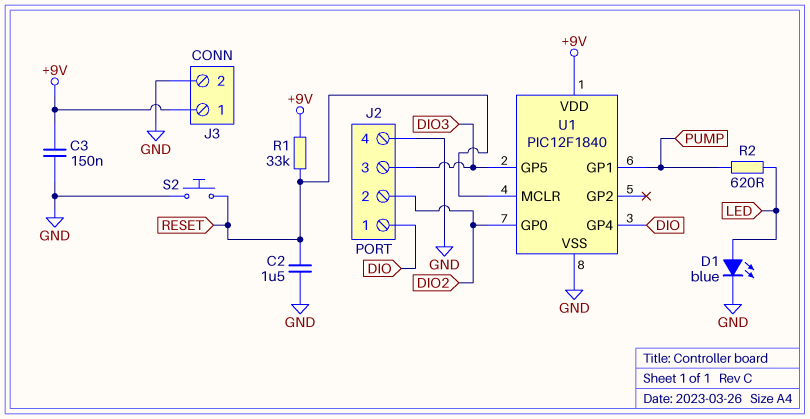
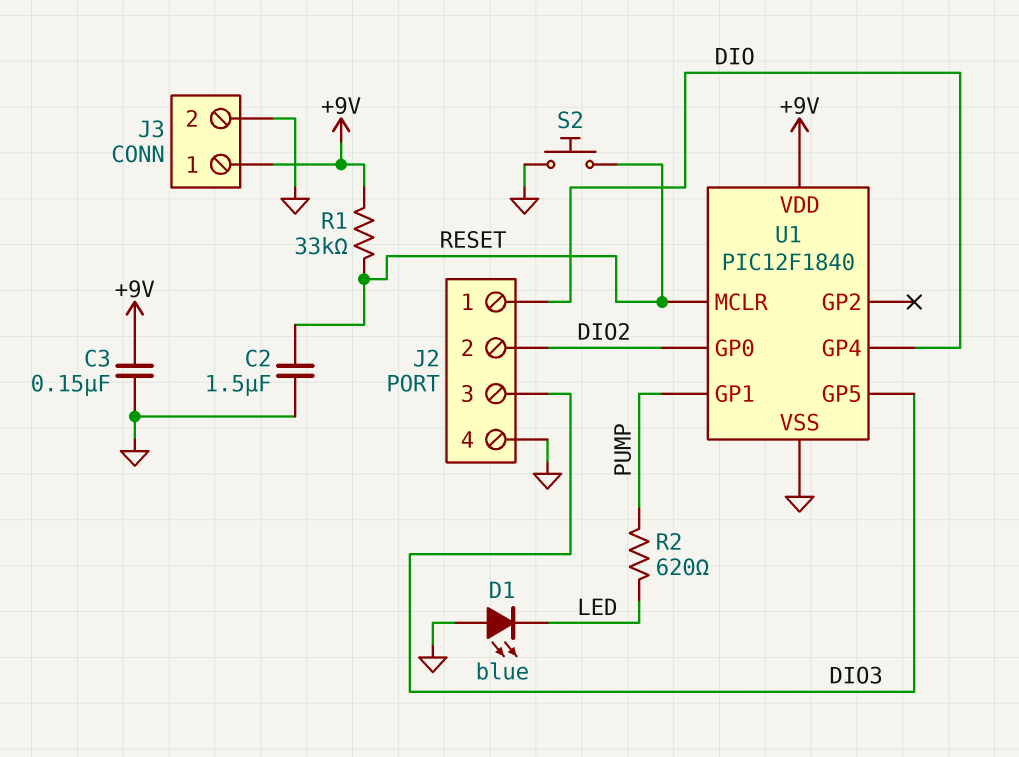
D1: LED blue (A LED, K GND) -> LED blue (A GND, K LED)

